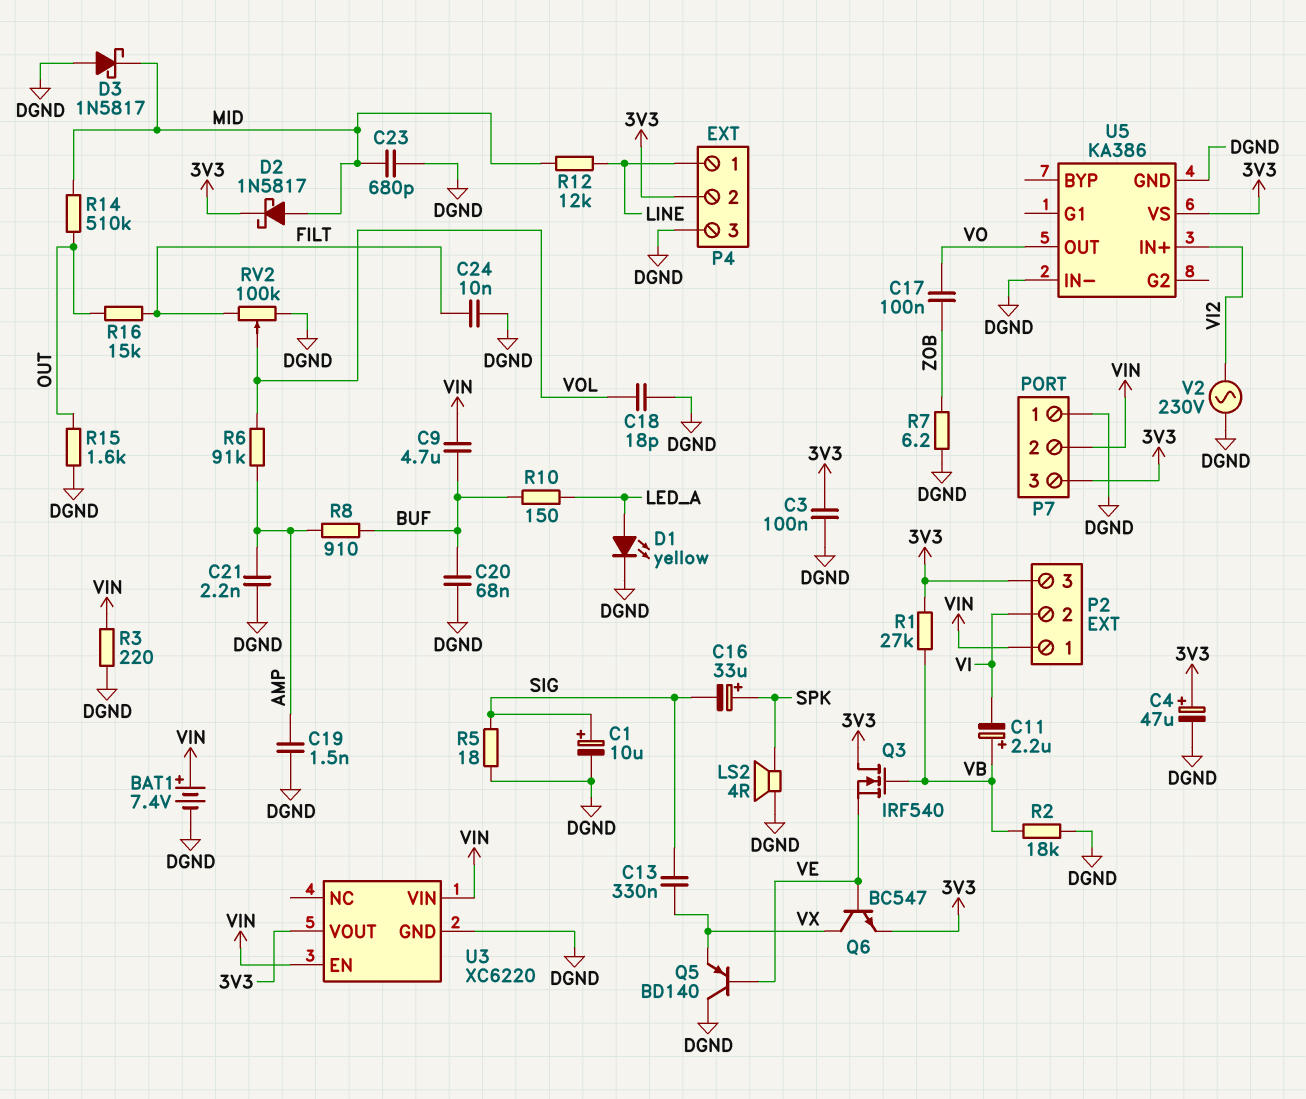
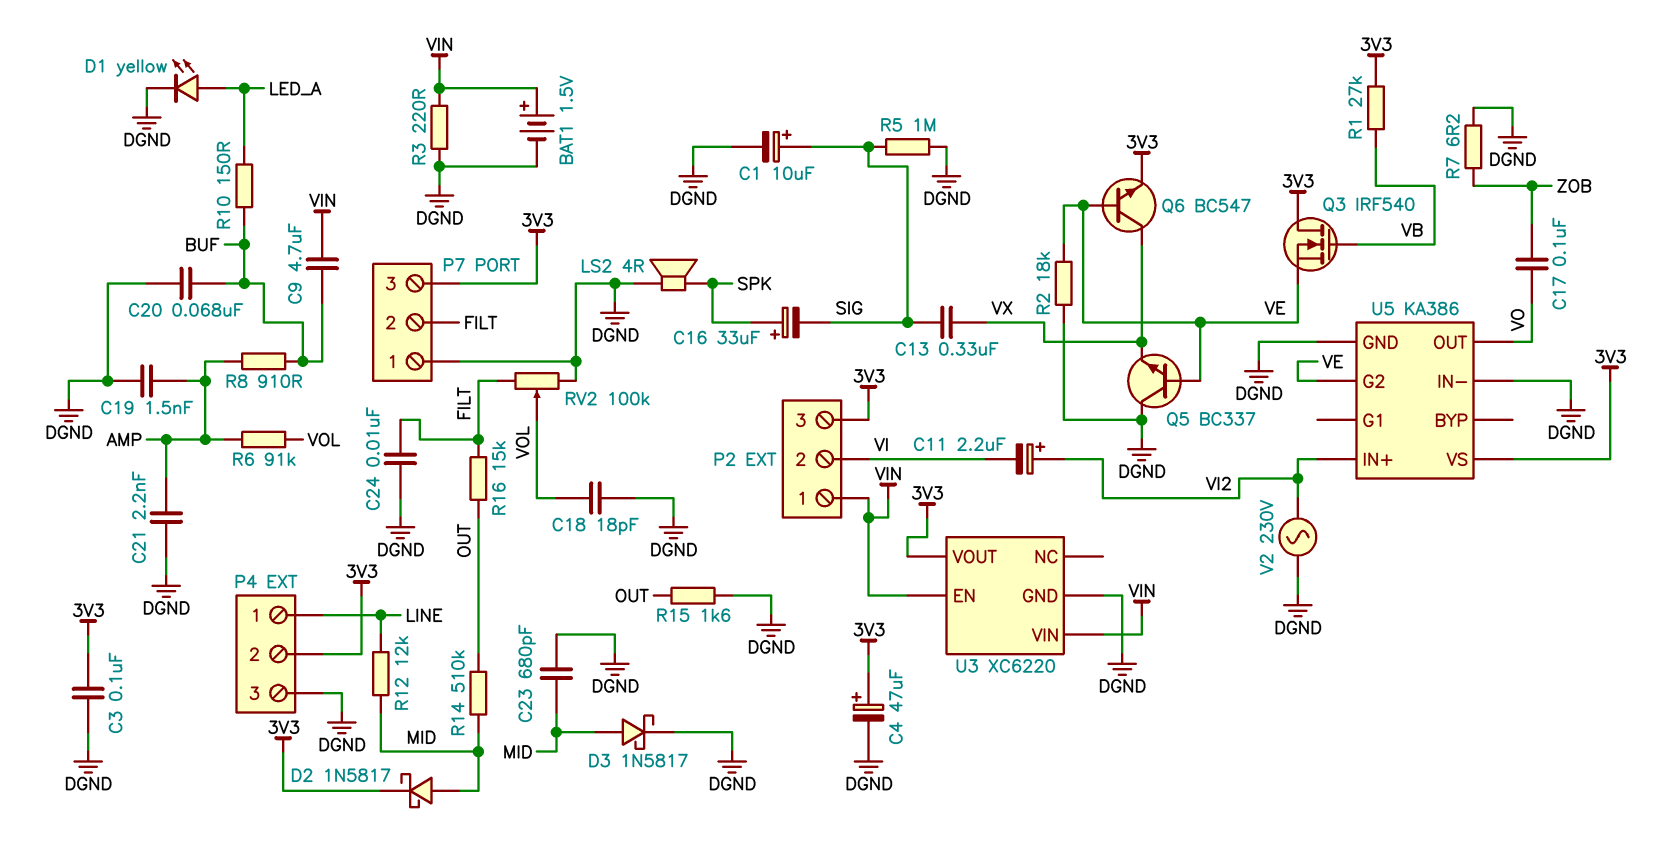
BAT1: 7.4V (plus VIN, minus DGND) -> 1.5V (plus VIN, minus DGND)
C11: 2.2uF (plus VB, minus VI) -> 2.2uF (plus VI2, minus VI)
D3: schottky 1N5817 (A DGND, K MID) -> schottky 1N5817 (A MID, K DGND)
P7 pin 2: VIN -> FILT
Q5: PNP BD140 (B VE, C DGND, E VX) -> NPN BC337 (B VE, C DGND, E VX)
R2: 18k (DGND, VB) -> 18k (DGND, VE)
R5: 18 (DGND, SIG) -> 1M (DGND, SIG)
U5 pin G2: none -> VE

